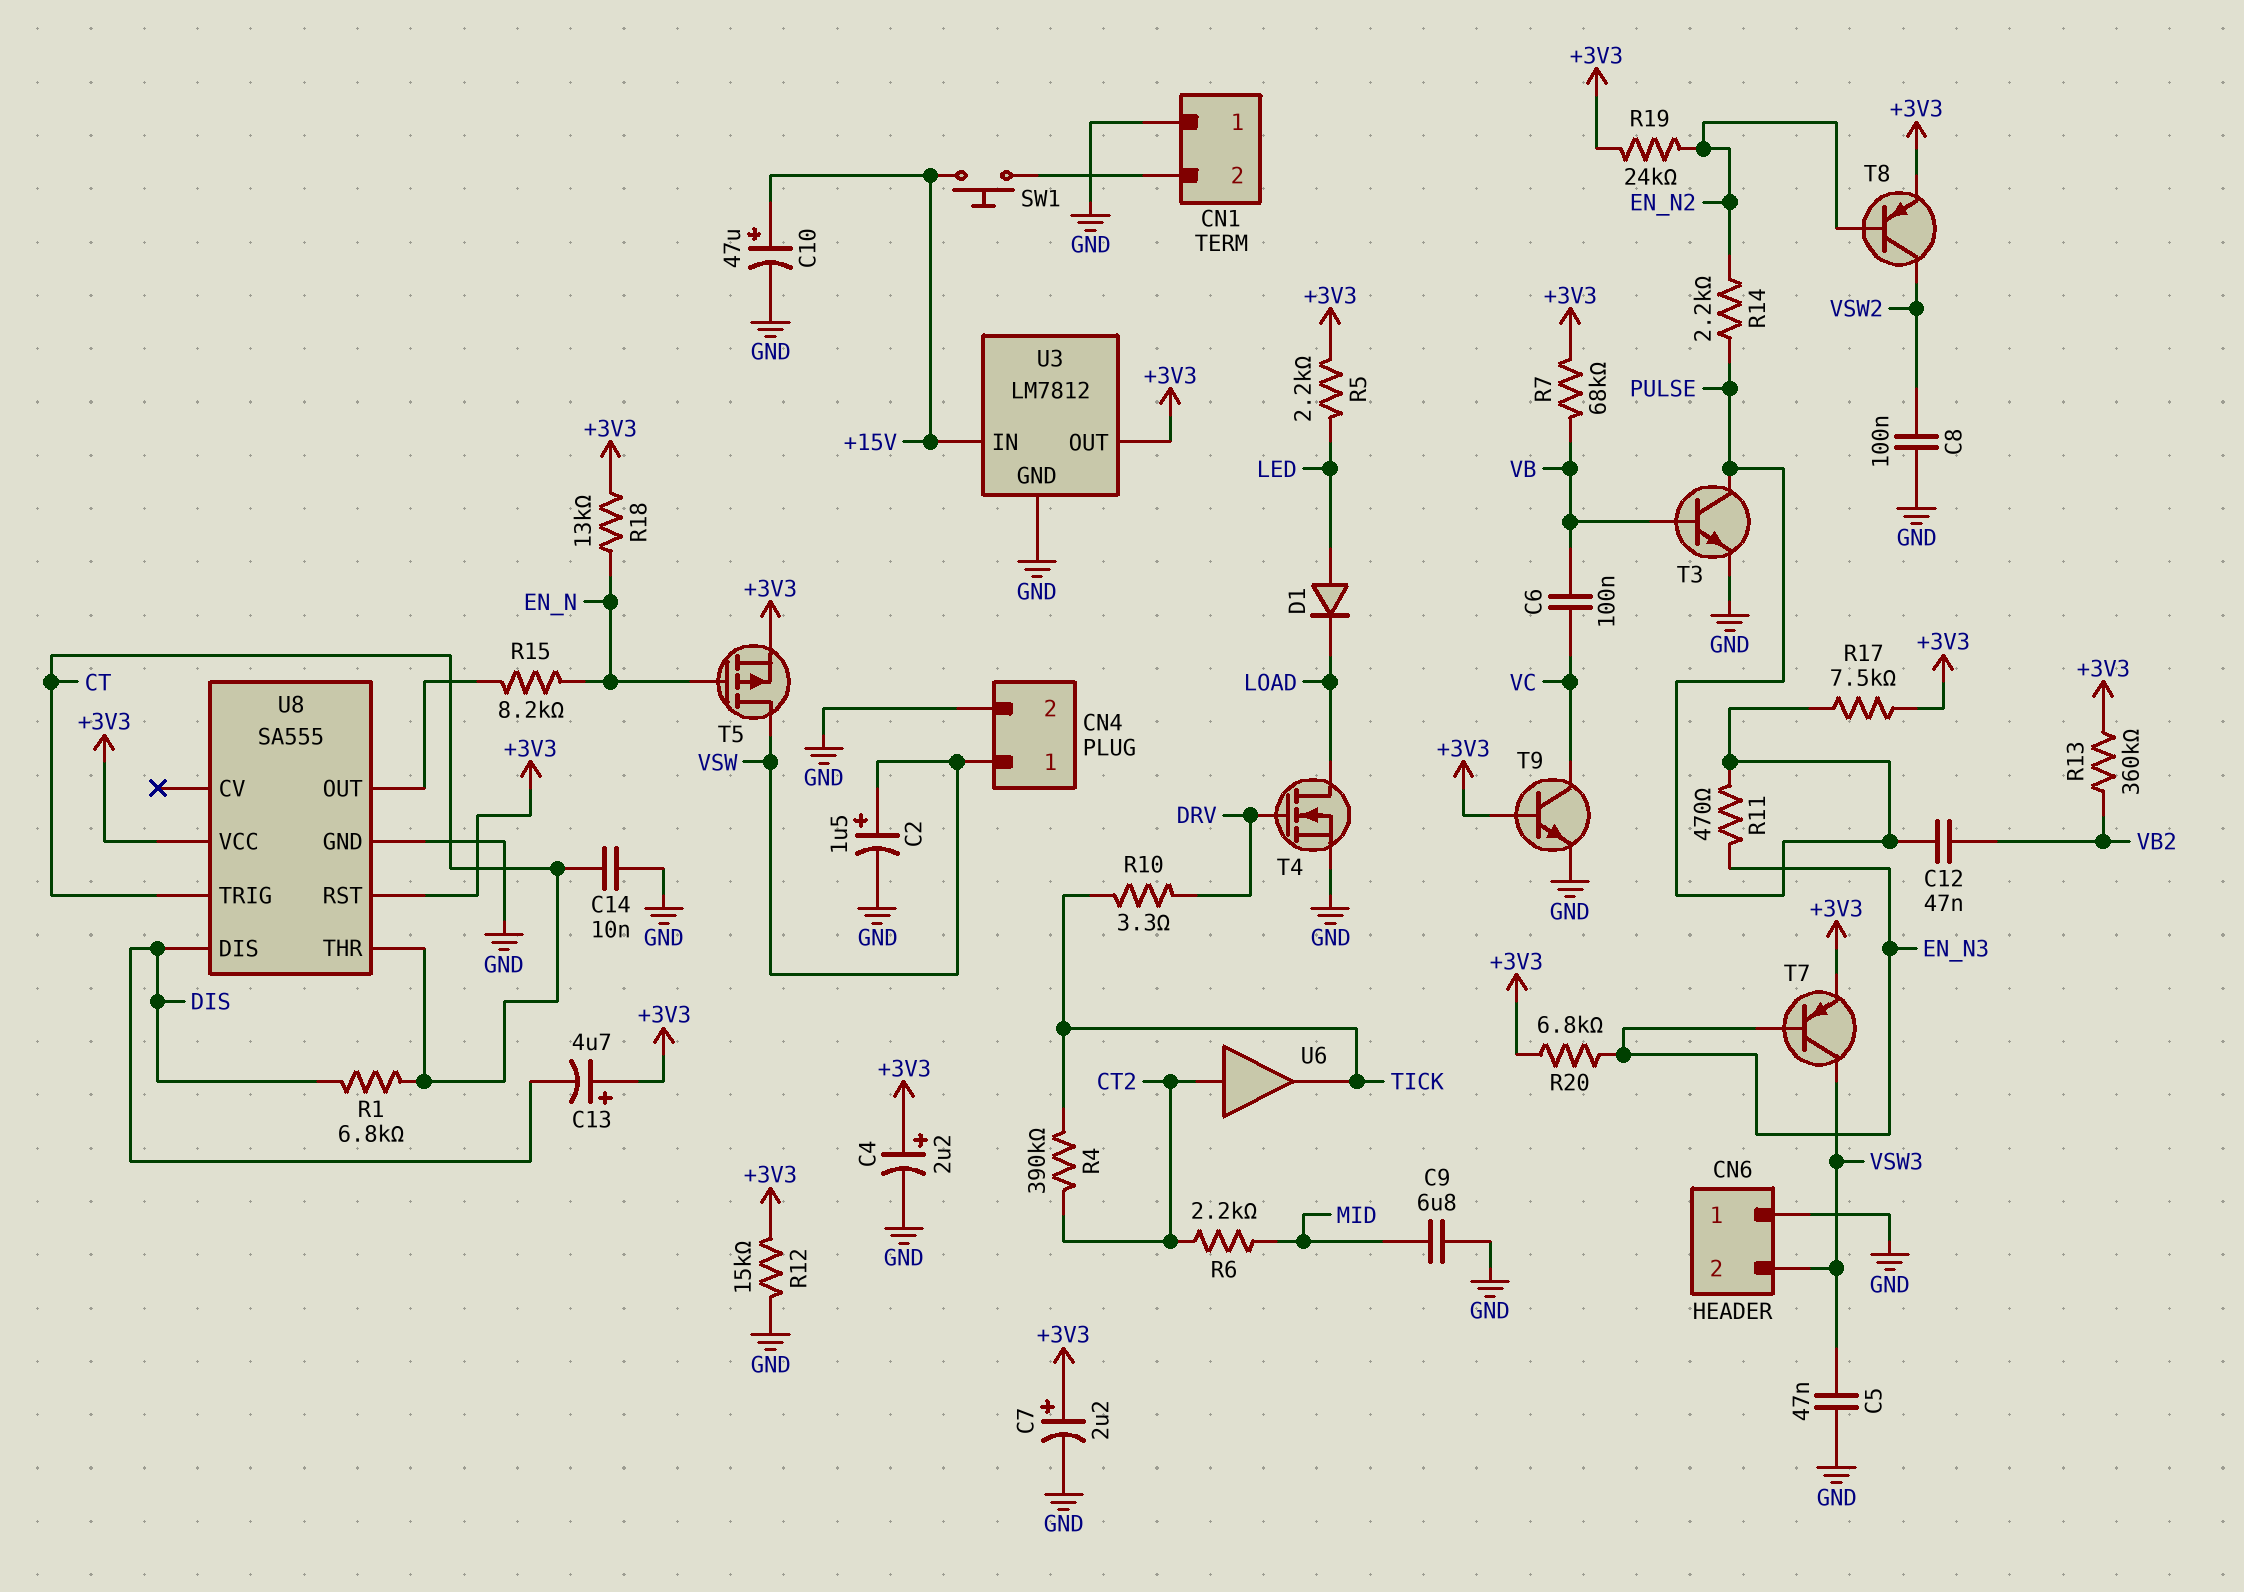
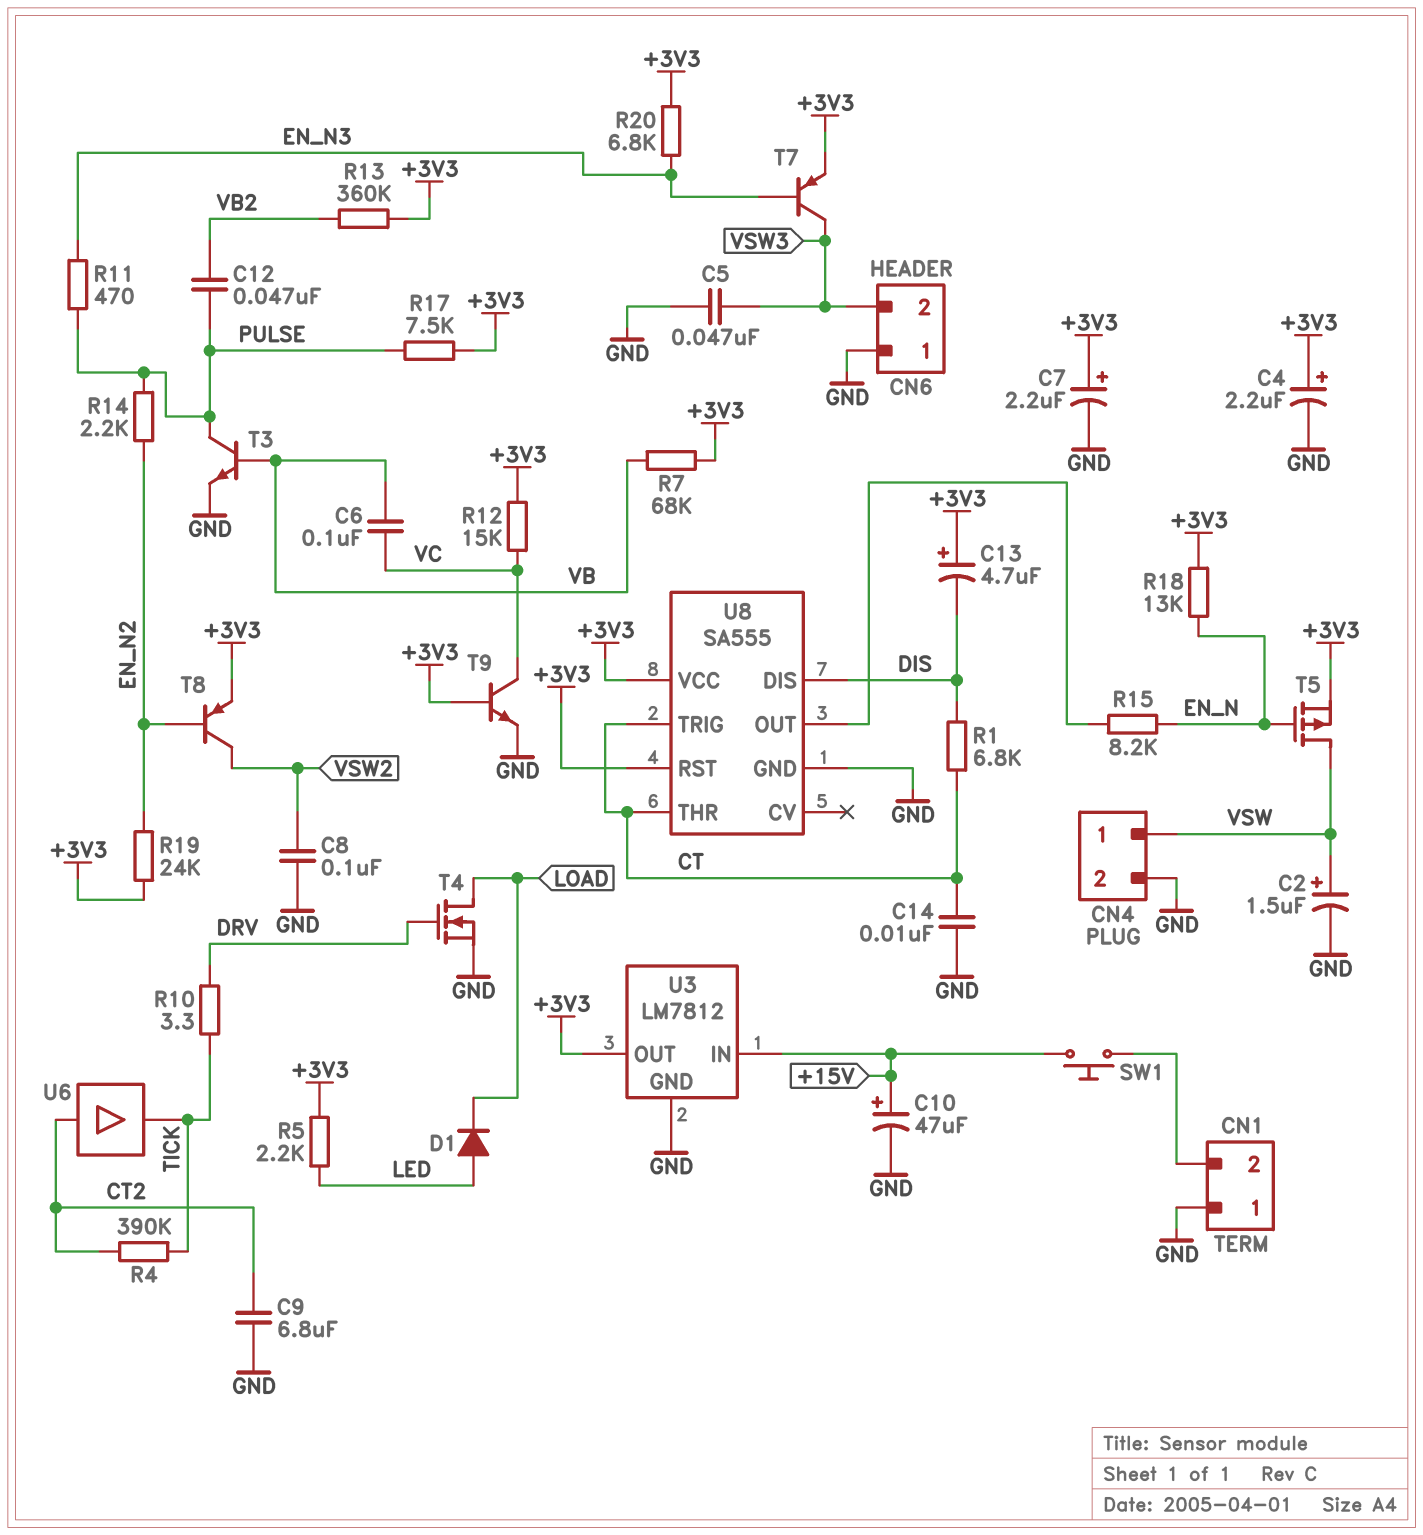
C9: 6.8uF (GND, MID) -> 6.8uF (CT2, GND)
R6: 2.2k (CT2, MID) -> none
R12: 15k (+3V3, GND) -> 15k (+3V3, VC)

